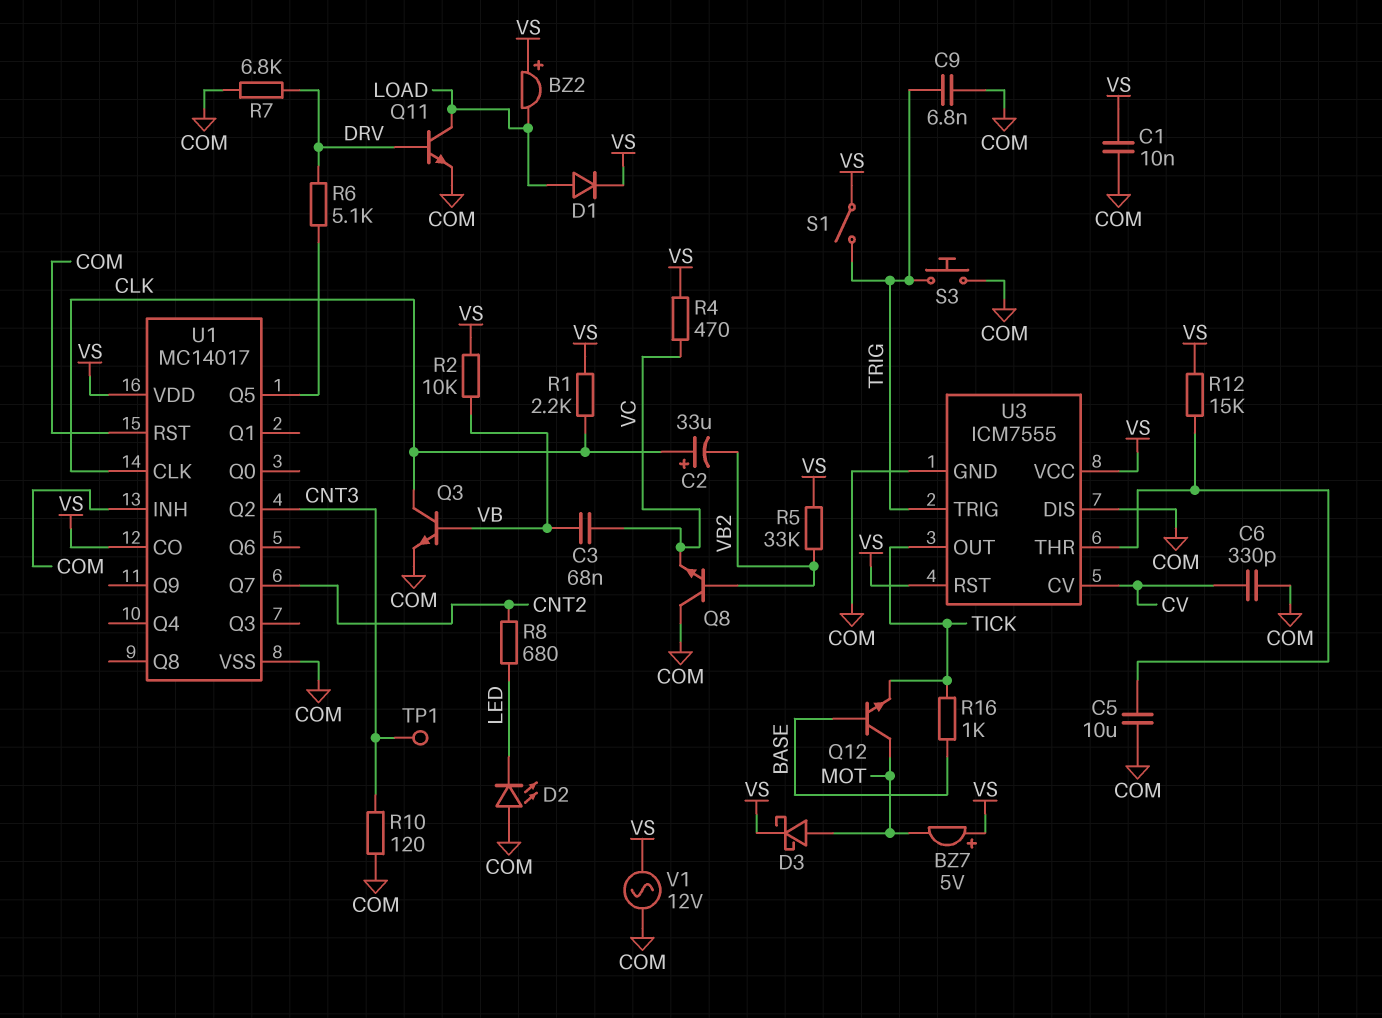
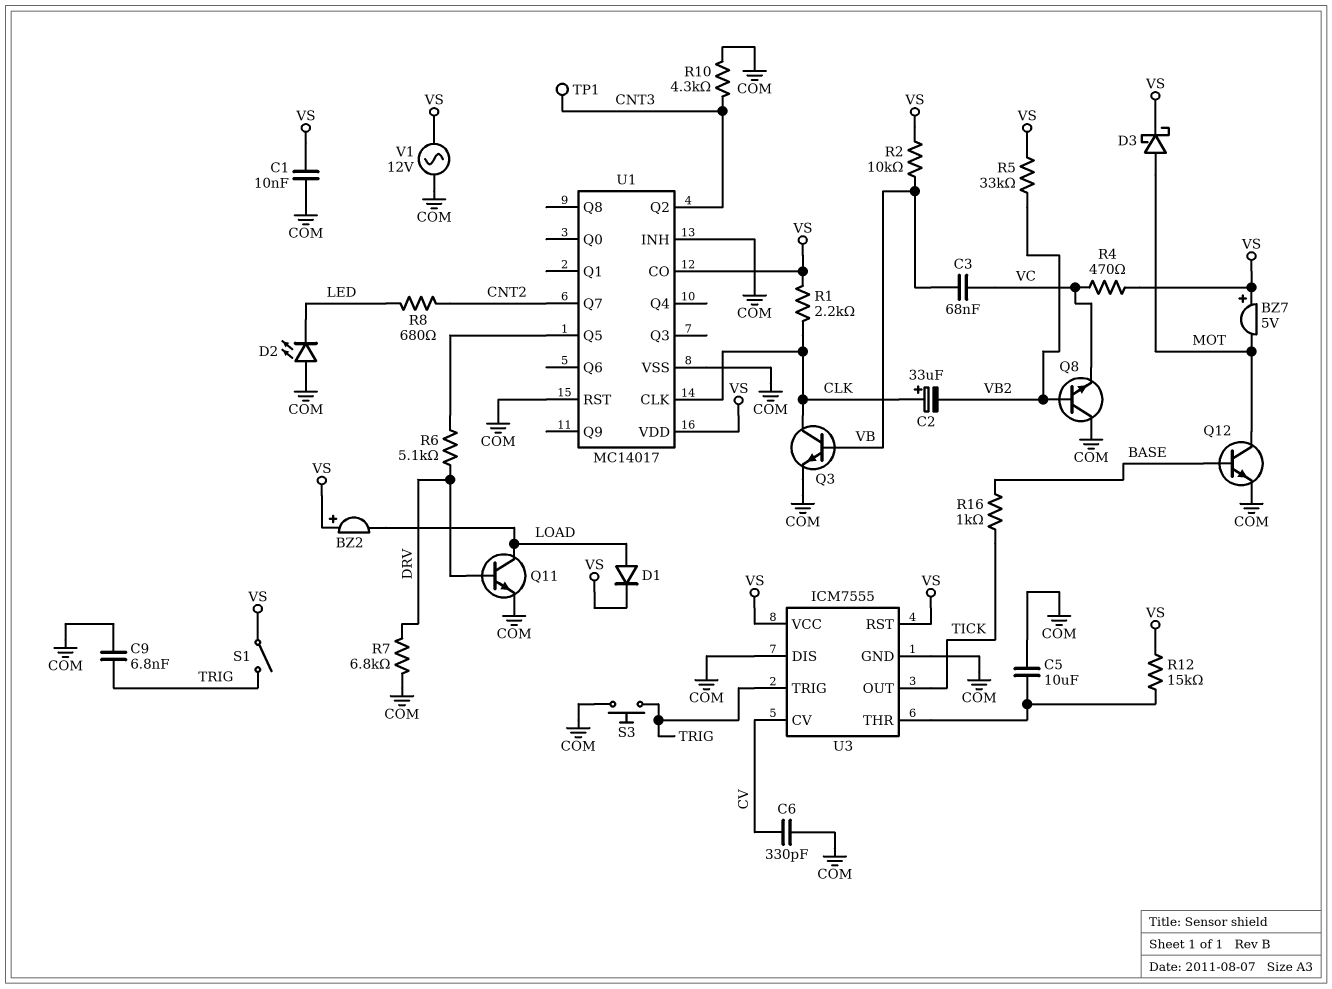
Q12: NPN (B BASE, C MOT, E TICK) -> NPN (B BASE, C MOT, E COM)
R10: 120 (CNT3, COM) -> 4.3k (CNT3, COM)

